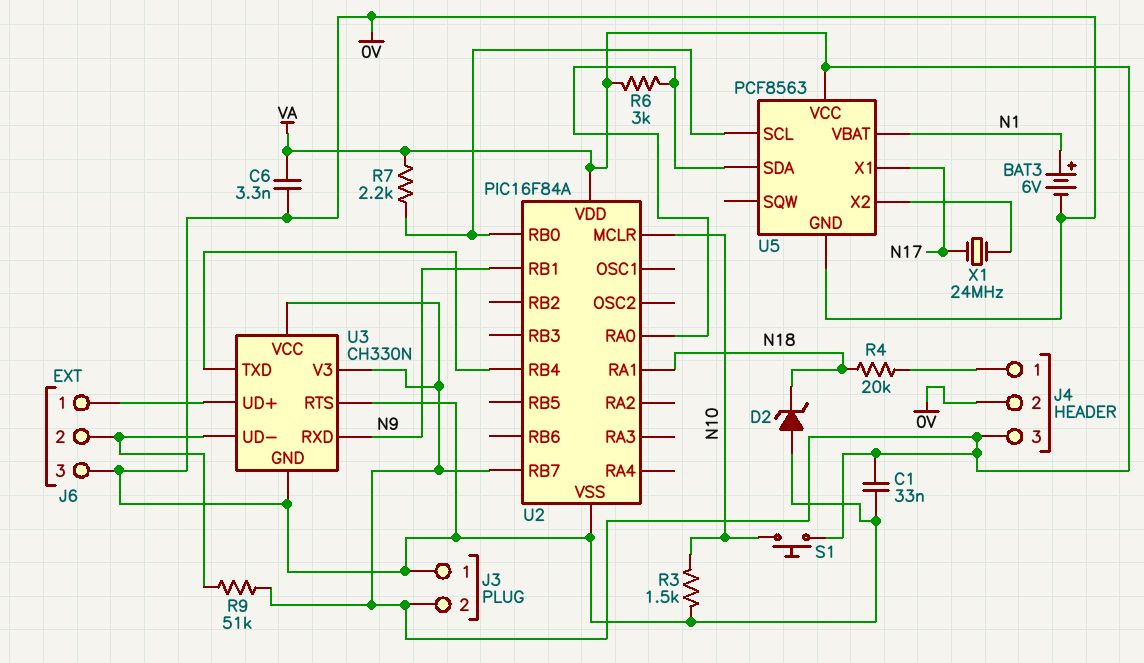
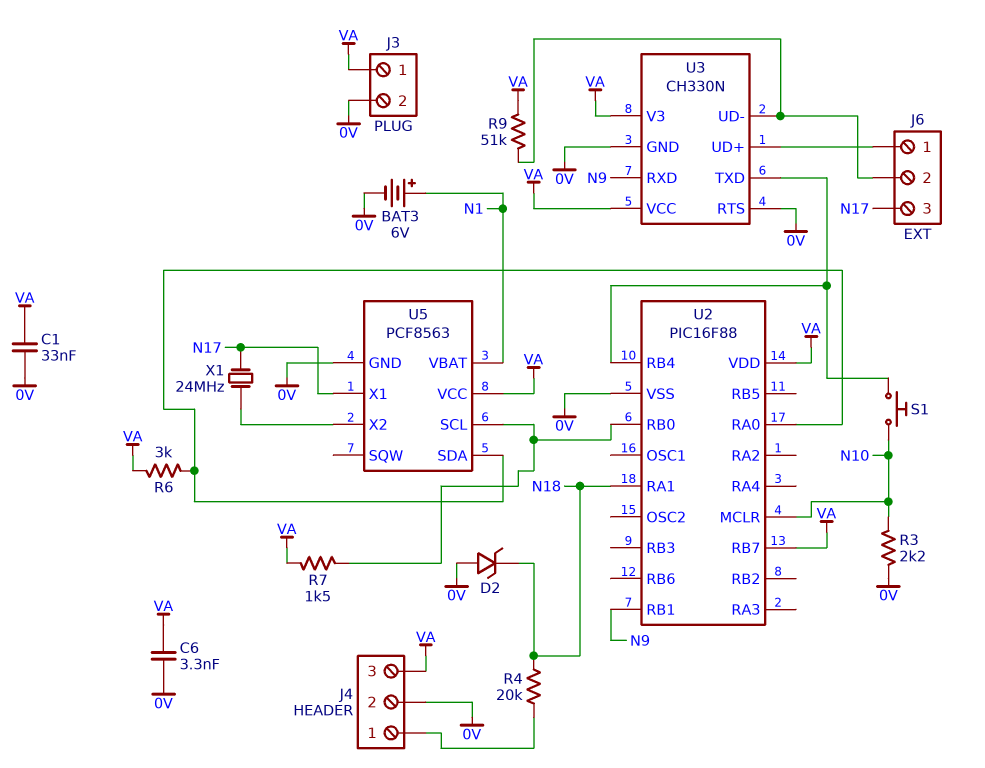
J3 pin 1: 0V -> VA
J3 pin 2: VA -> 0V
J6 pin 3: 0V -> N17
R3: 1.5k (0V, N10) -> 2.2k (0V, N10)
R7: 2.2k (U2/RB0, VA) -> 1.5k (U2/RB0, VA)
S1: button (N10, VA) -> button (N10, U2/RB4)
U2: PIC16F84A -> PIC16F88

